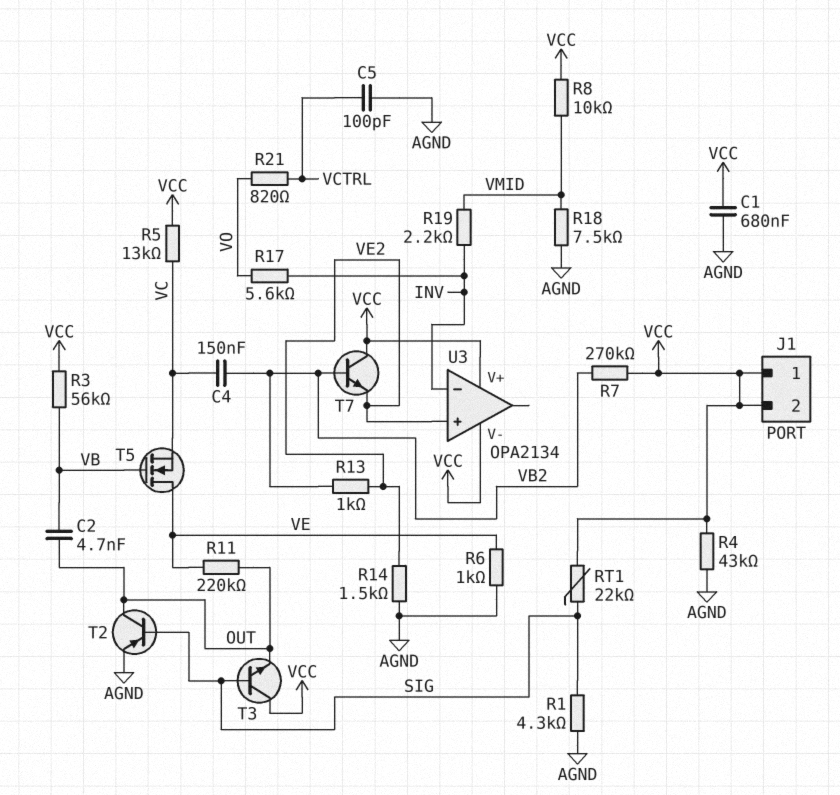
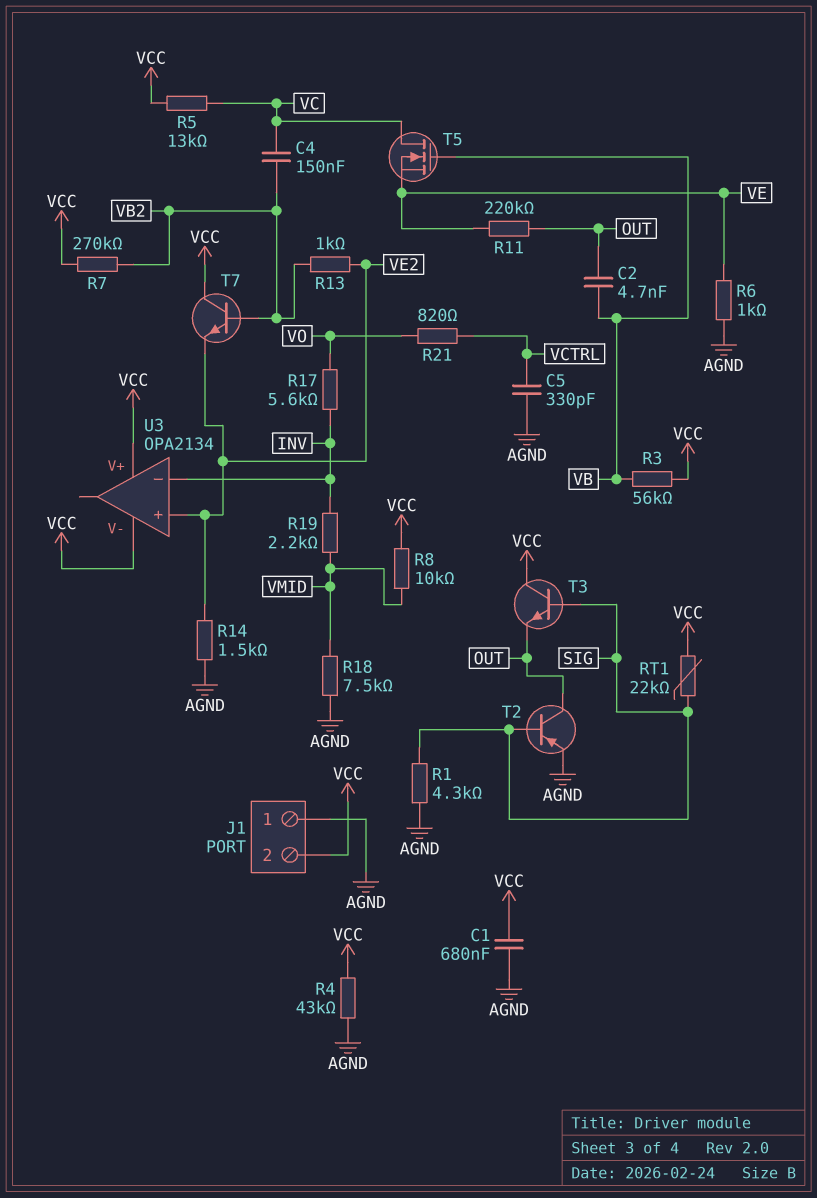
C5: 100pF (AGND, VCTRL) -> 330pF (AGND, VCTRL)
J1 pin 1: VCC -> AGND
T5: NMOS (G VB, D VE, S VC) -> NMOS (G VB, D VC, S VE)

